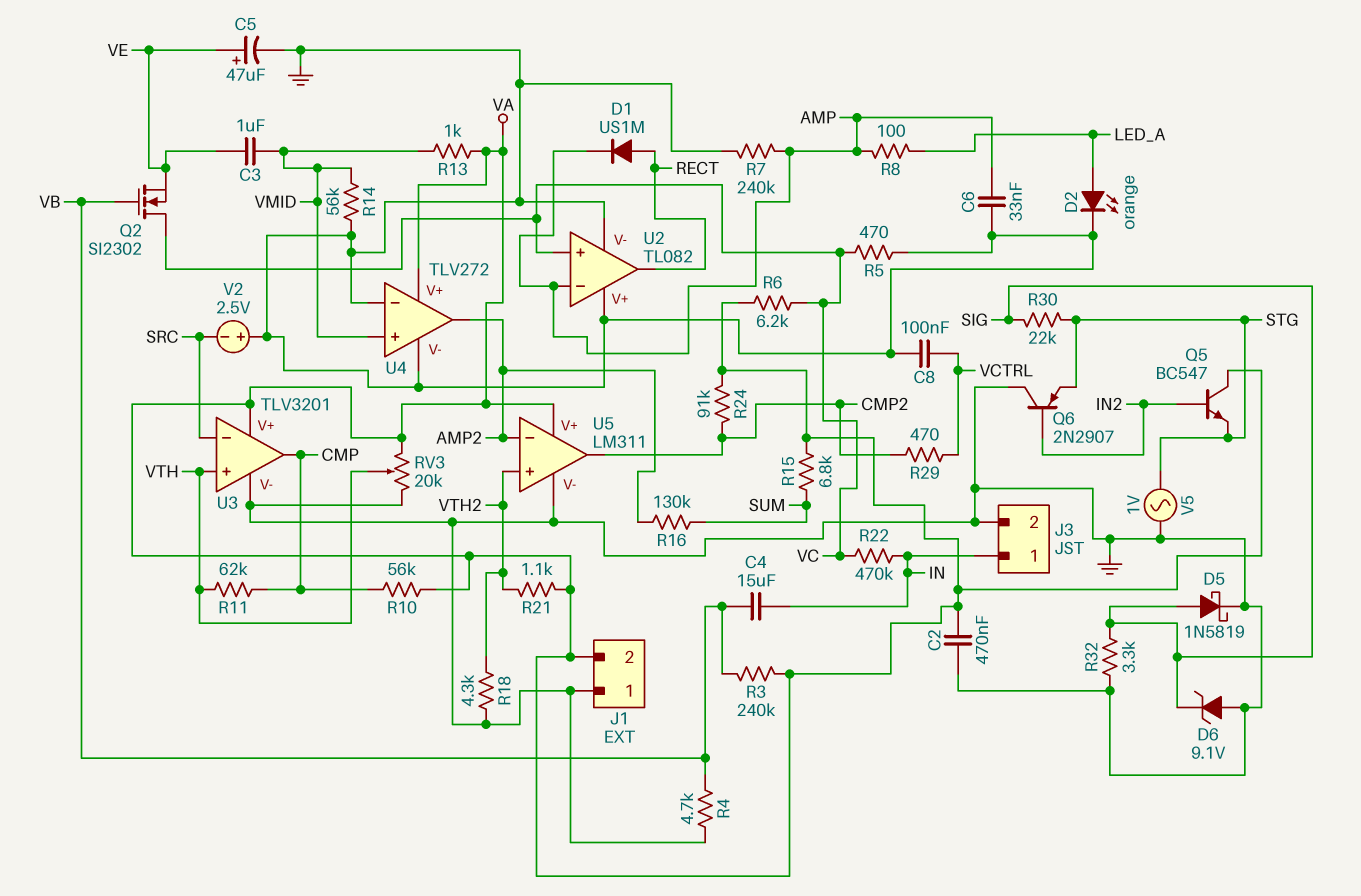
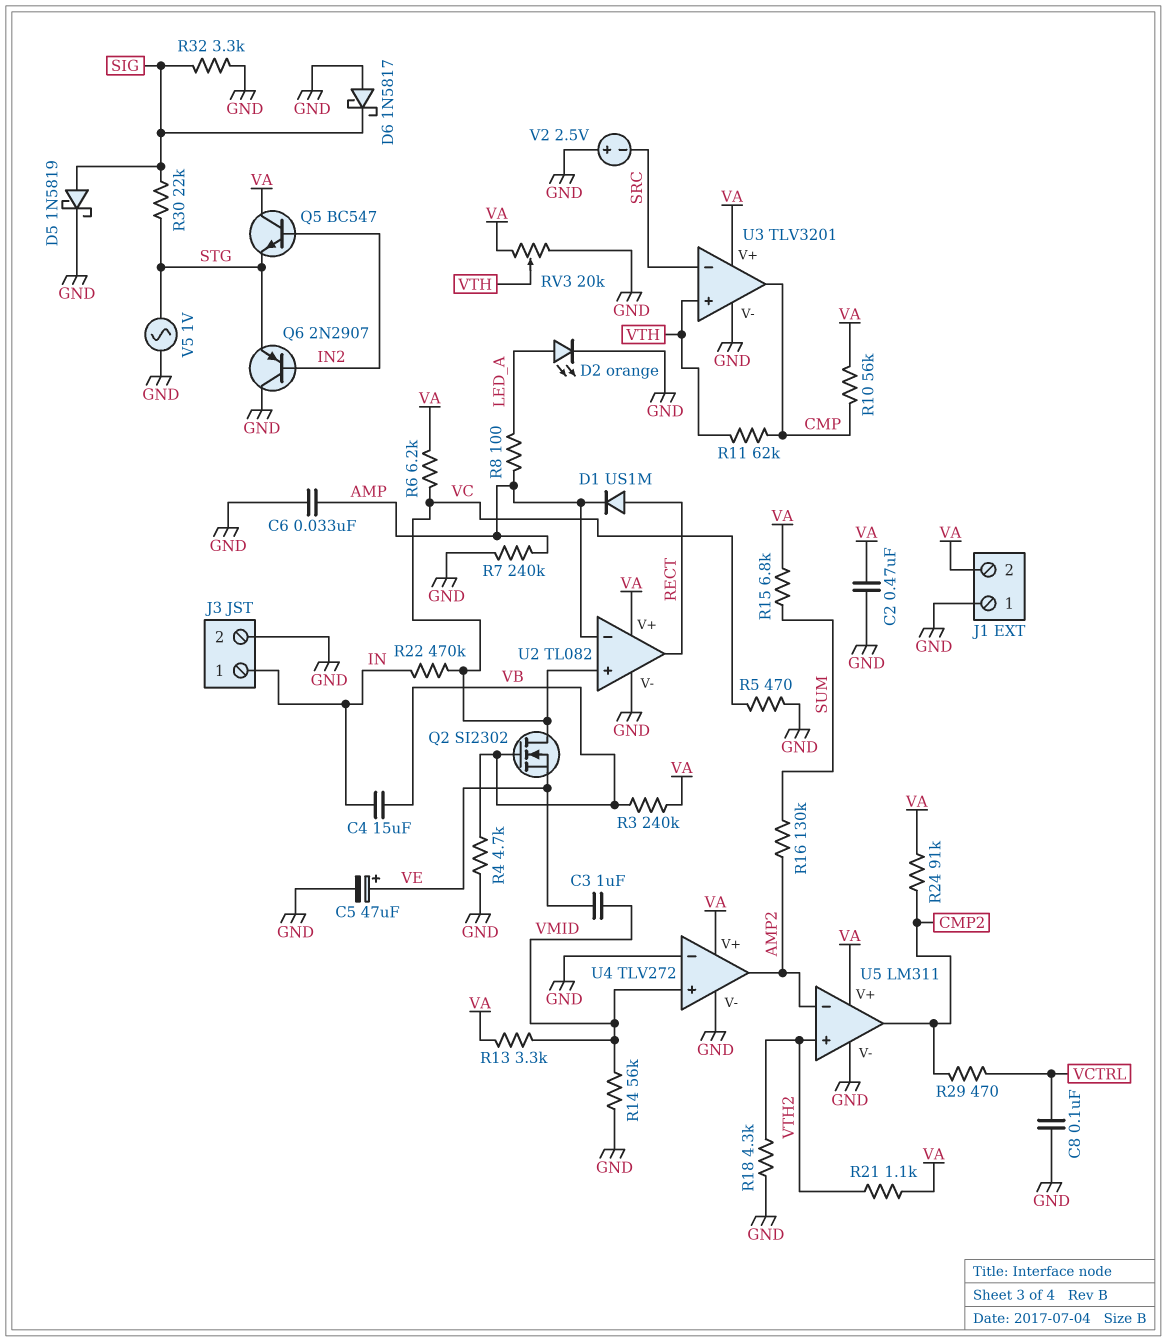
D6: zener 9.1V (A GND, K SIG) -> schottky 1N5817 (A GND, K SIG)
R13: 1k (VA, VMID) -> 3.3k (VA, VMID)
U2 pin V+: GND -> VA

